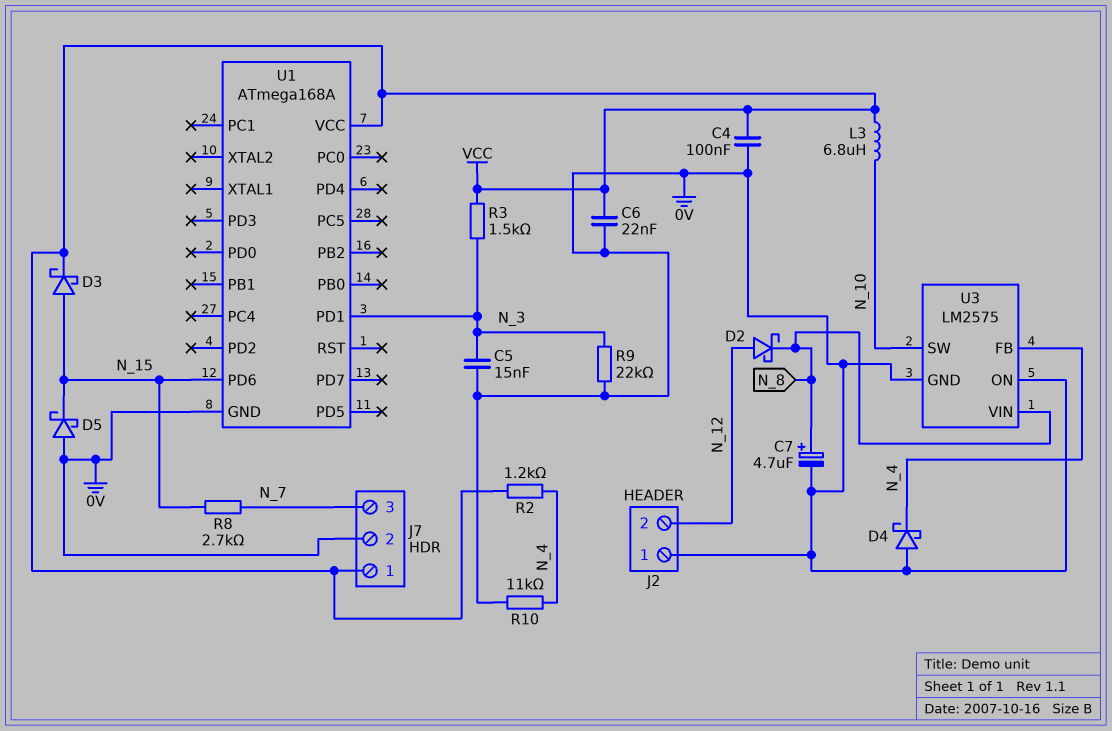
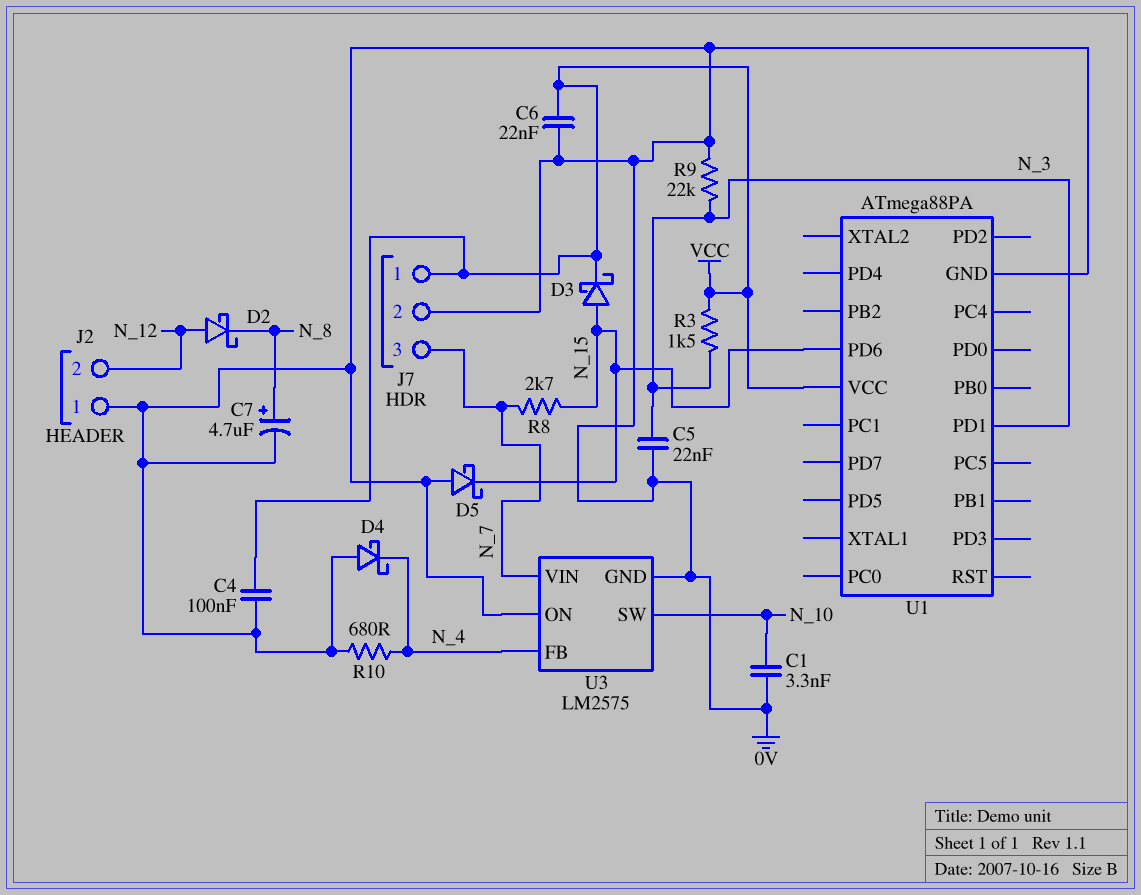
C1: none -> 3.3nF (0V, N_10)
C5: 15nF (0V, N_3) -> 22nF (0V, N_3)
L3: 6.8uH (N_10, VCC) -> none
R2: 1.2k (N_4, VCC) -> none
R10: 11k (0V, N_4) -> 680 (0V, N_4)
U1: ATmega168A -> ATmega88PA
U3 pin VIN: N_8 -> N_7

